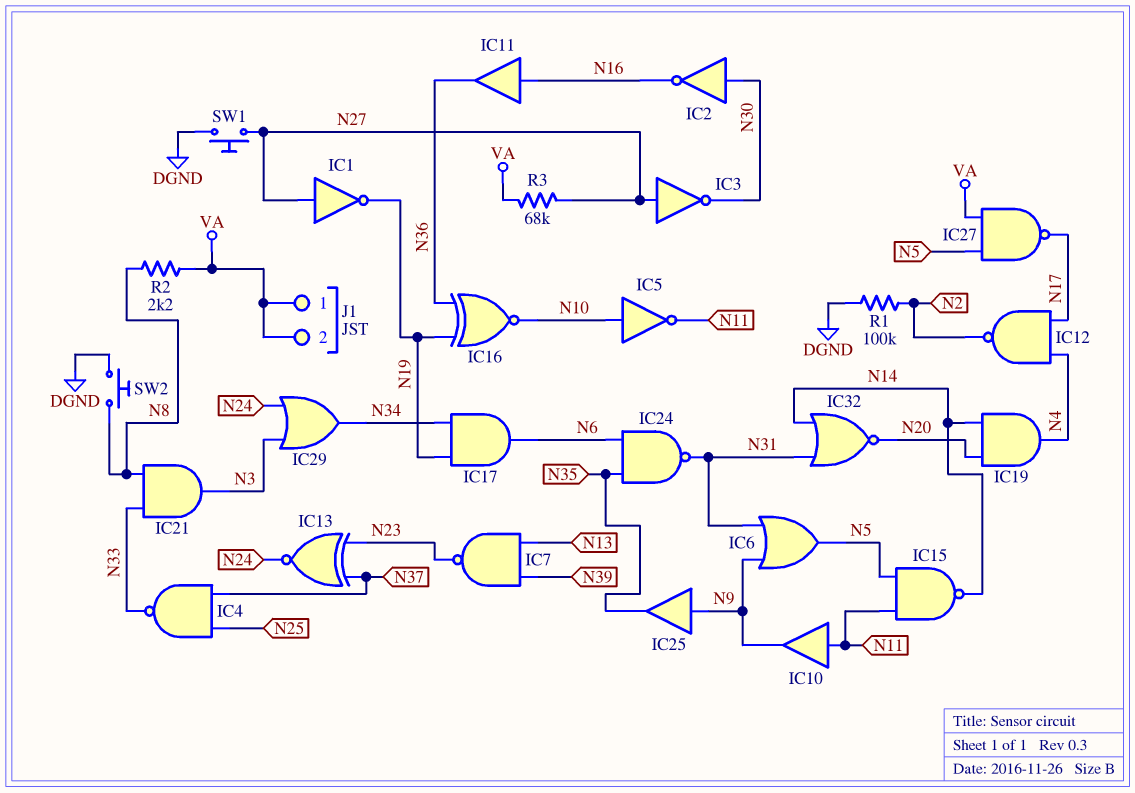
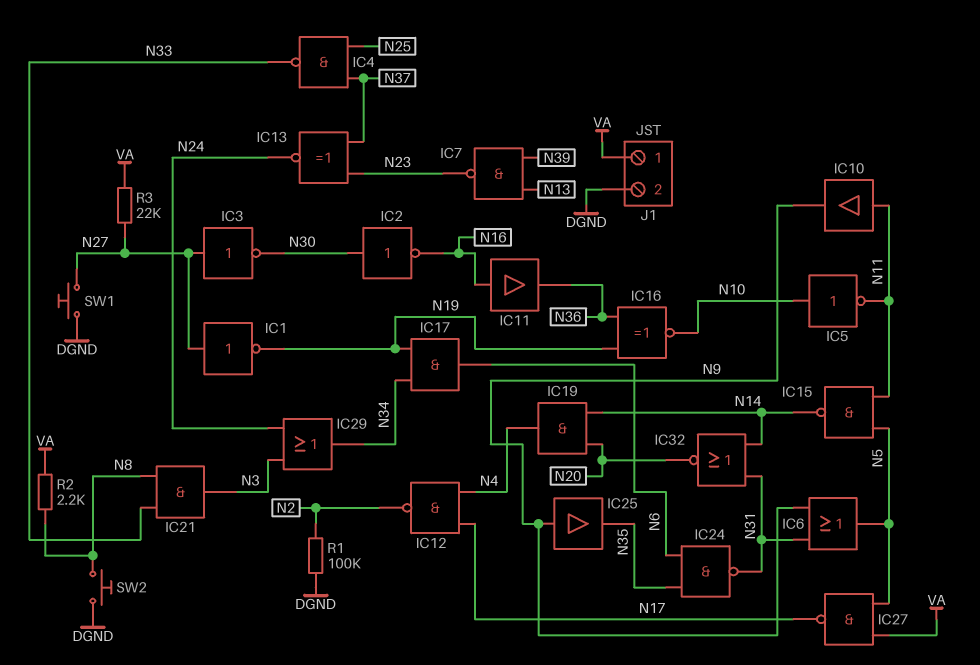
J1 pin 2: VA -> DGND
R3: 68k (N27, VA) -> 22k (N27, VA)

